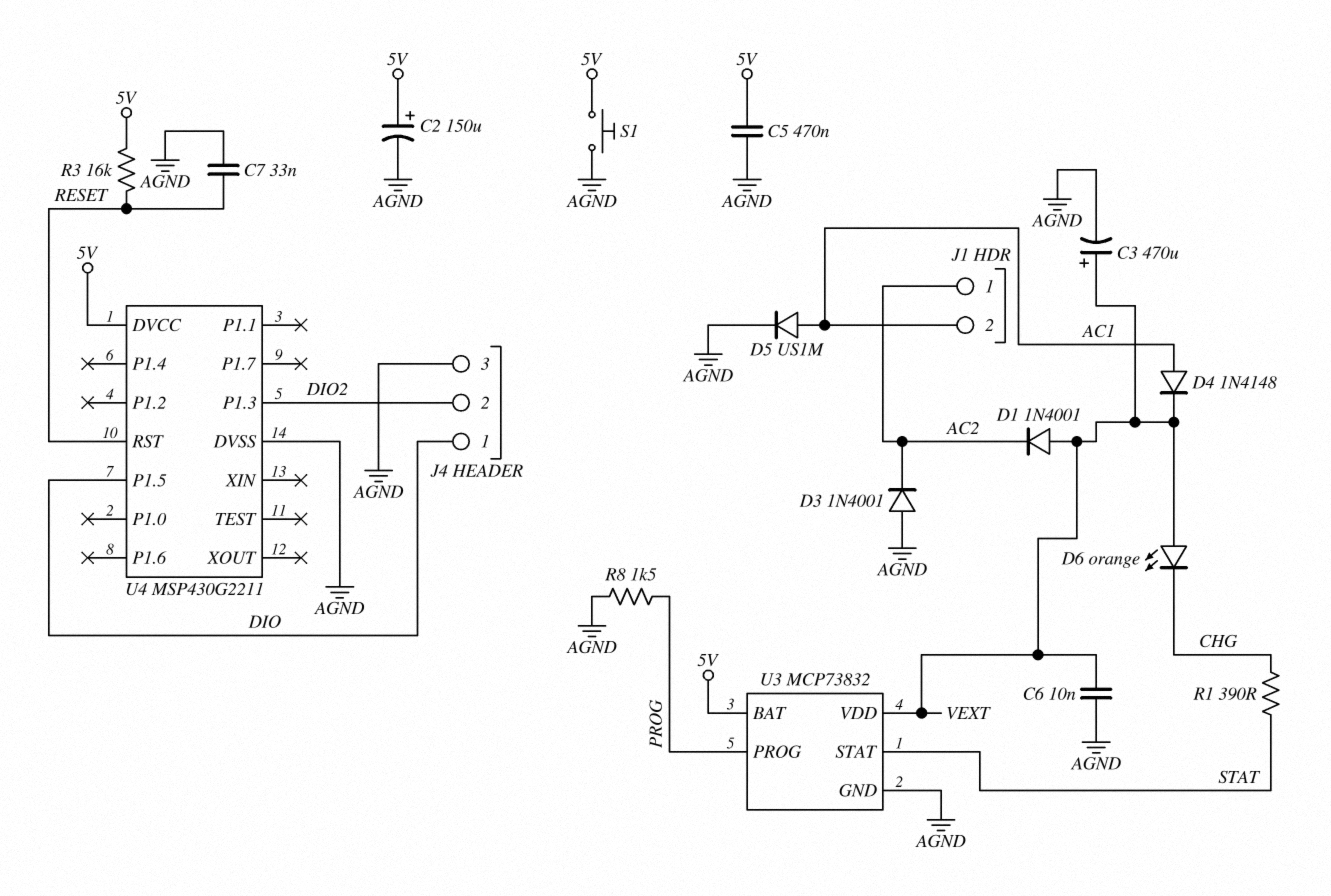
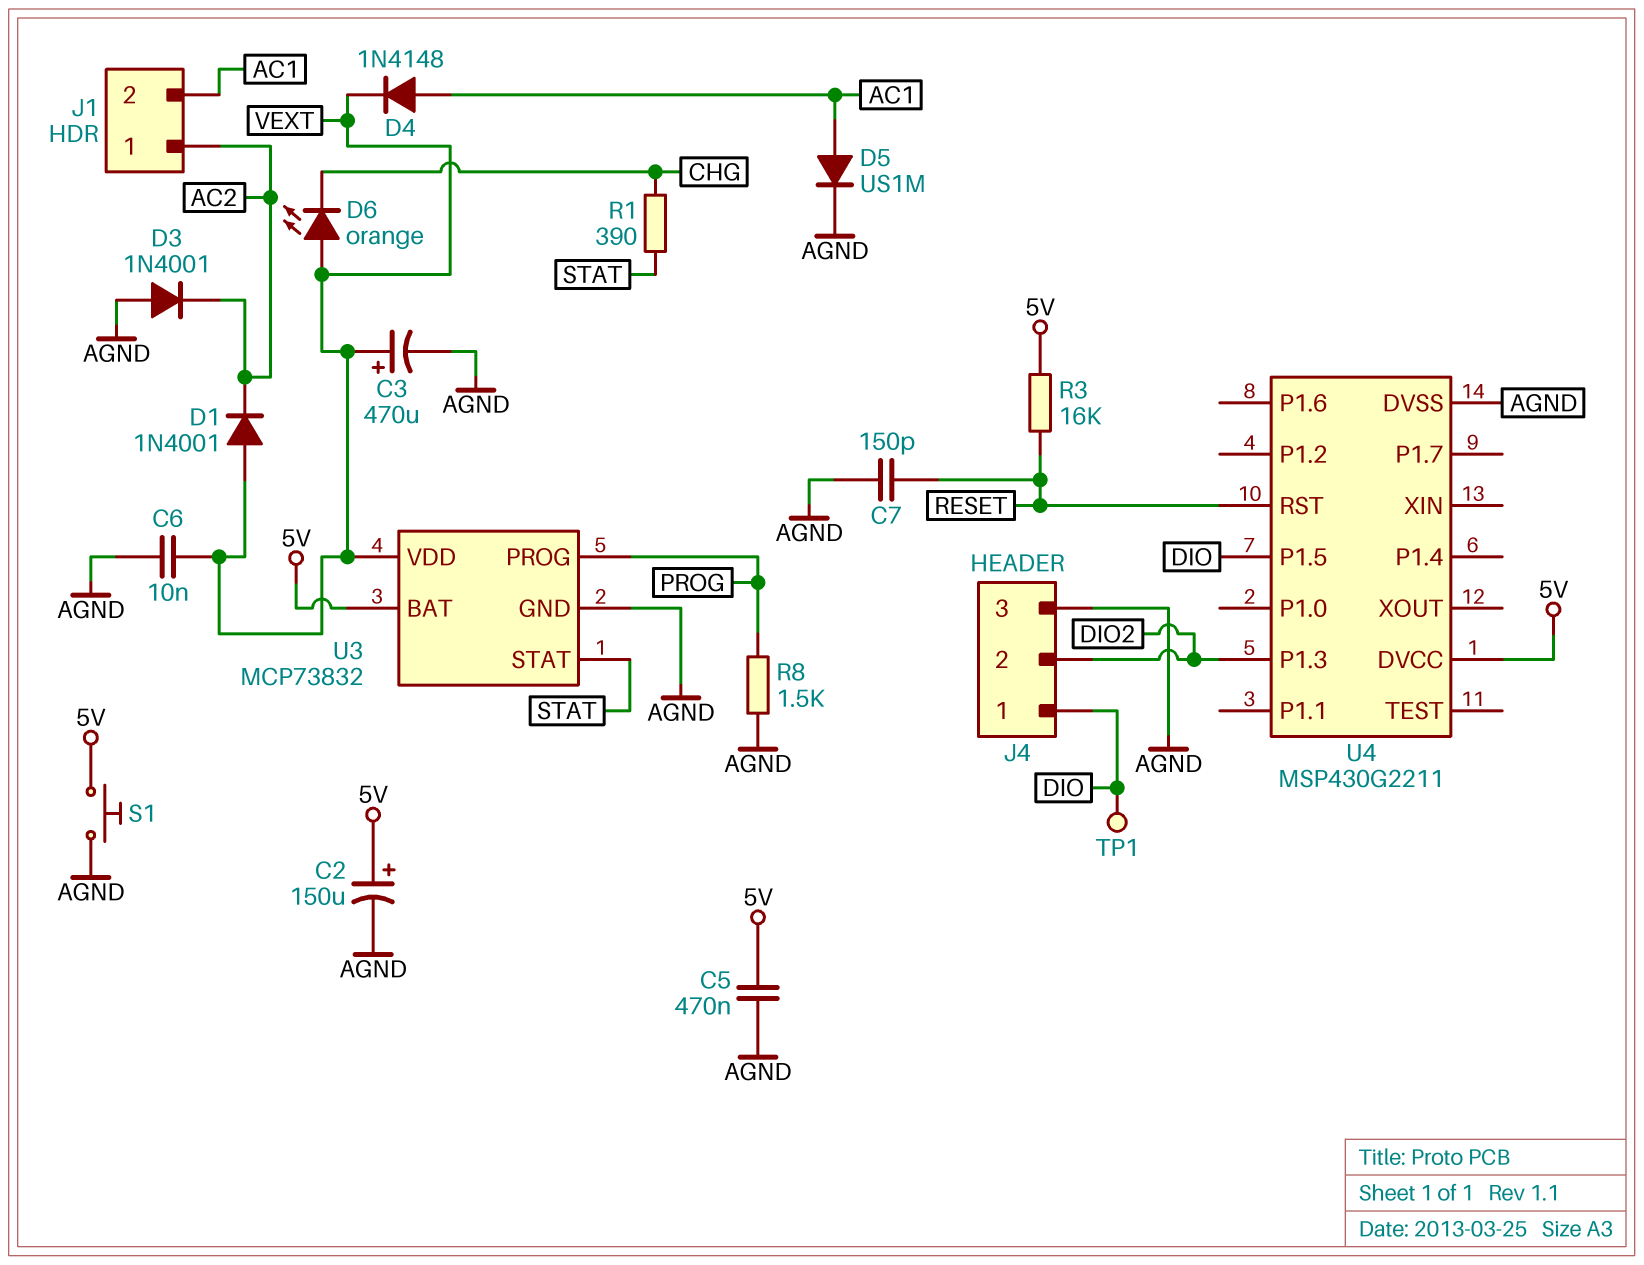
C7: 33nF (AGND, RESET) -> 150pF (AGND, RESET)
TP1: none -> test point (DIO)

